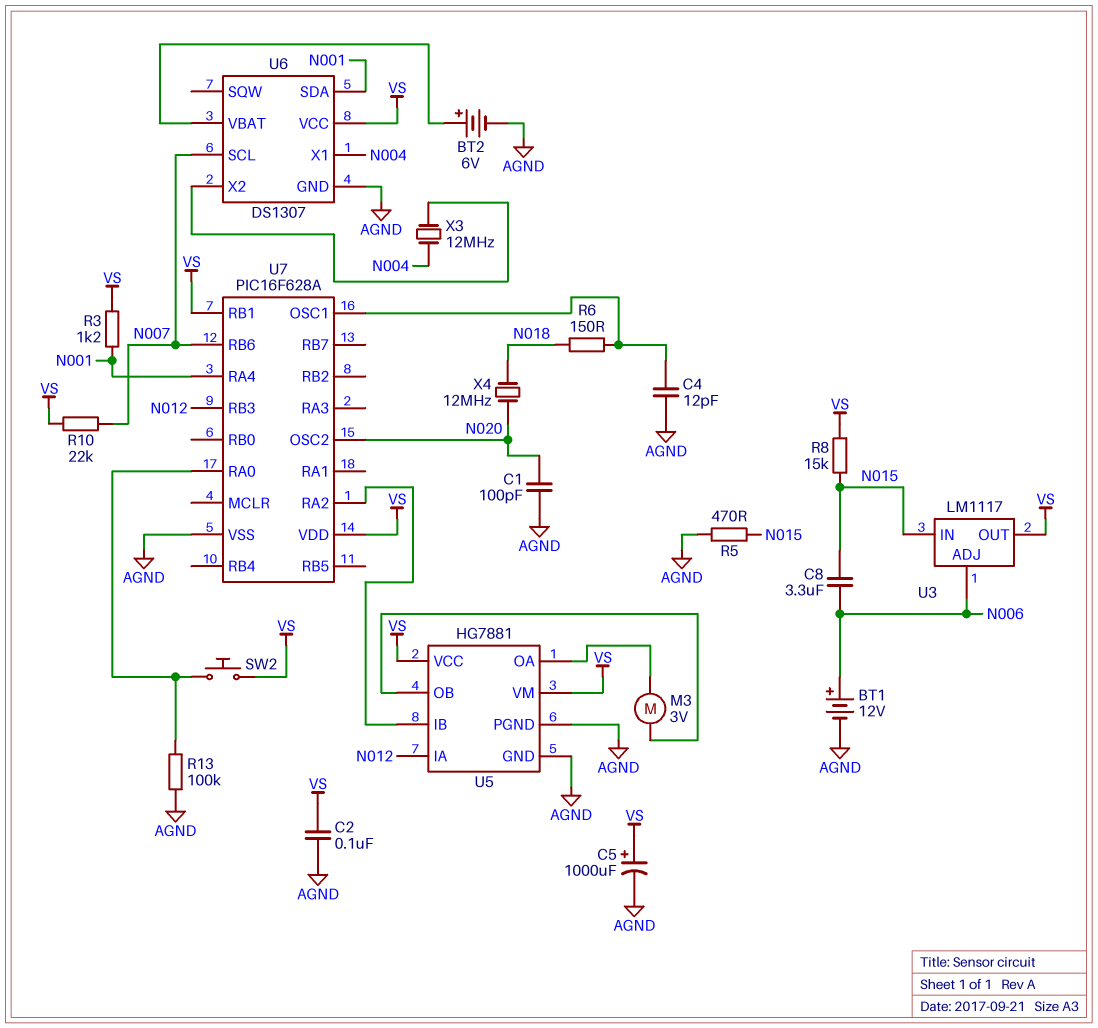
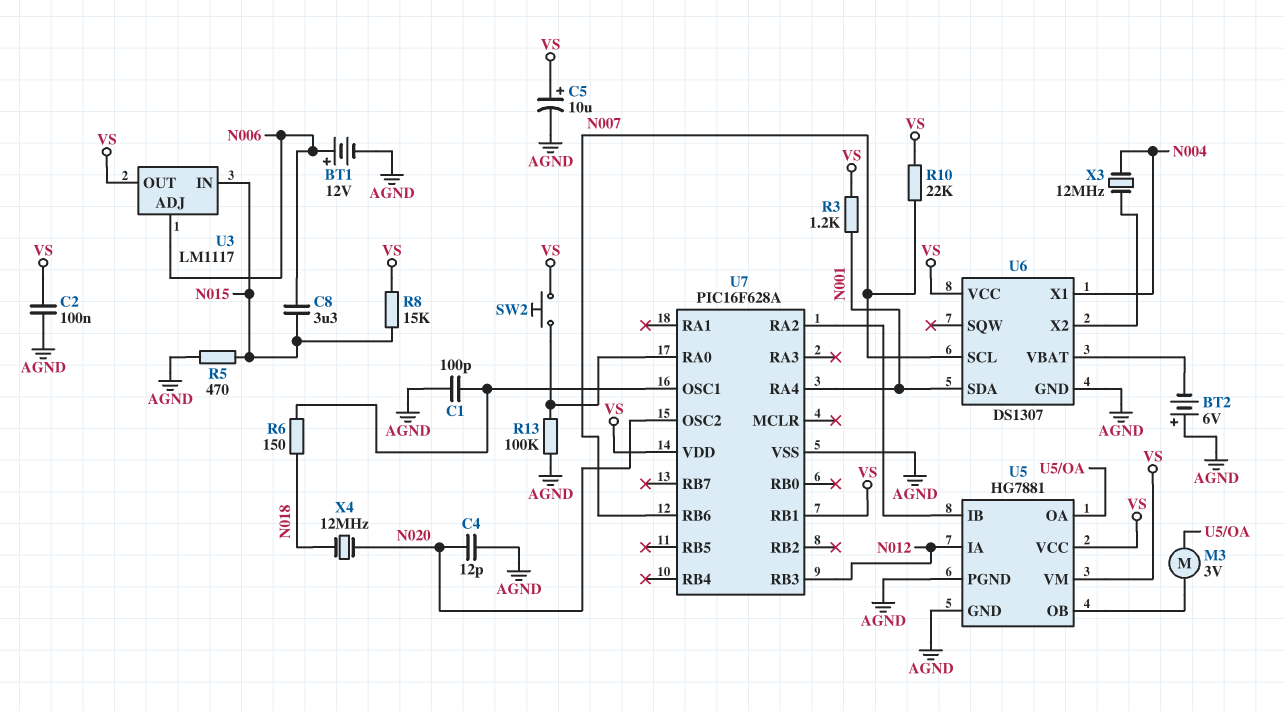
BT2: 6V (plus U6/VBAT, minus AGND) -> 6V (plus AGND, minus U6/VBAT)
C1: 100pF (AGND, N020) -> 100pF (AGND, U7/OSC1)
C4: 12pF (AGND, U7/OSC1) -> 12pF (AGND, N020)
C5: 1000uF (plus VS, minus AGND) -> 10uF (plus VS, minus AGND)

